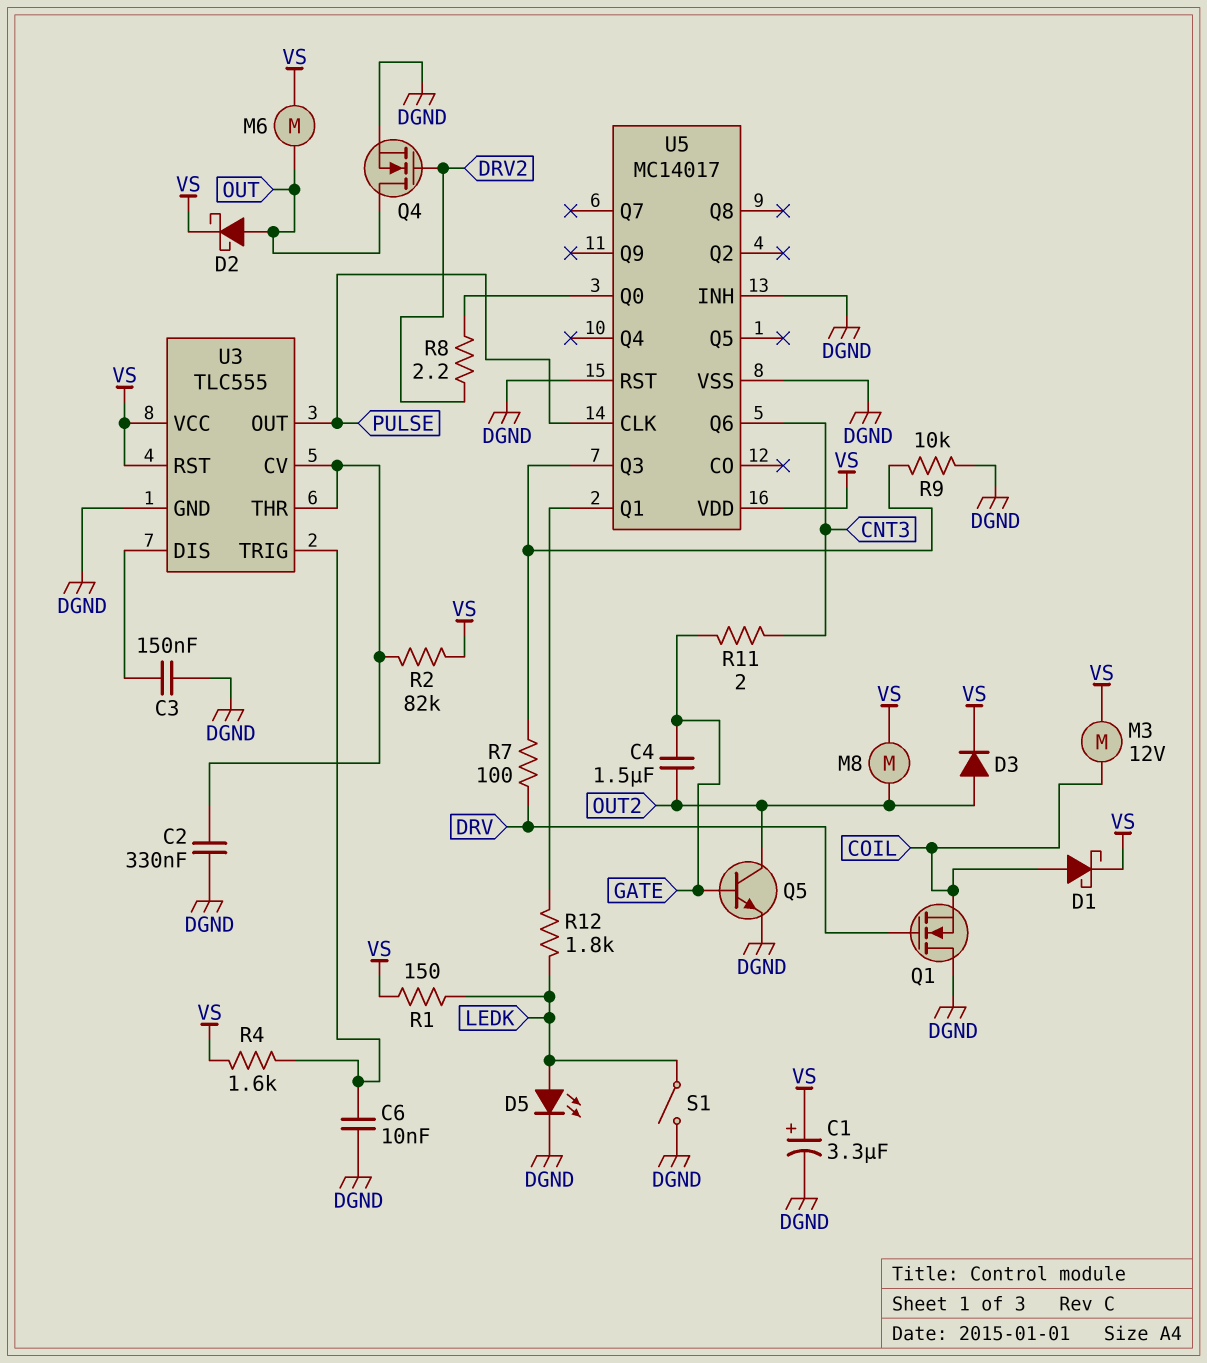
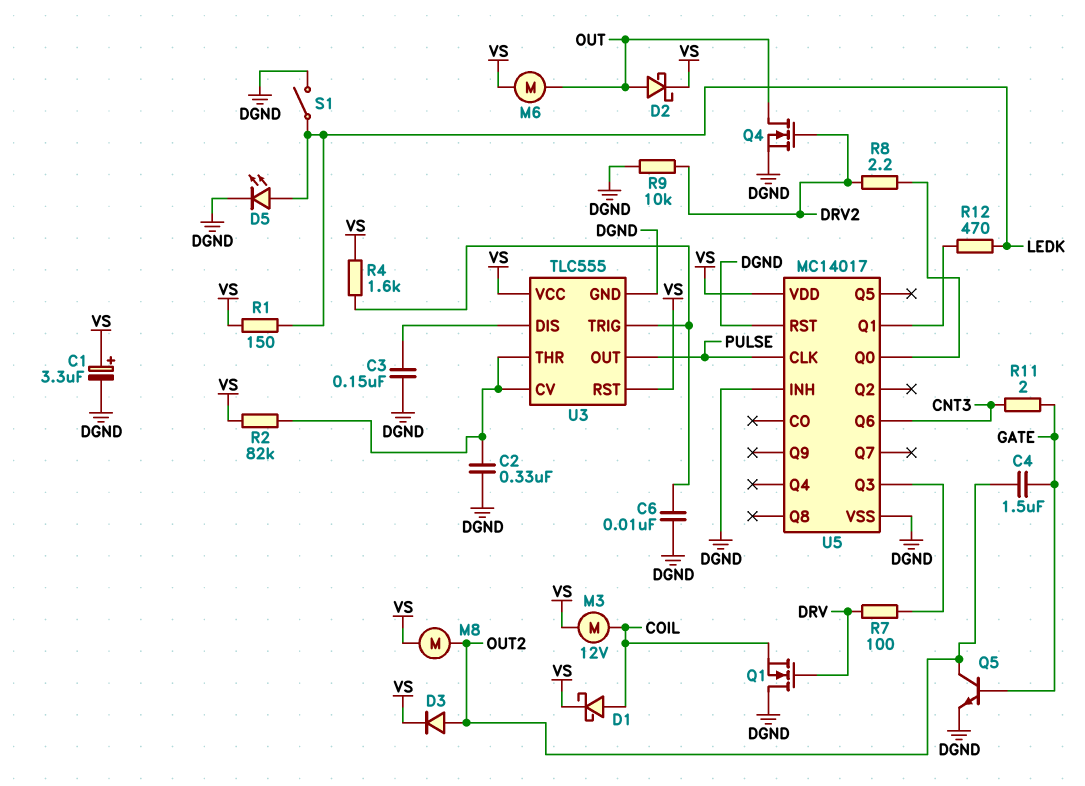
R9: 10k (DGND, U5/Q3) -> 10k (DGND, DRV2)
R12: 1.8k (LEDK, U5/Q1) -> 470 (LEDK, U5/Q1)

